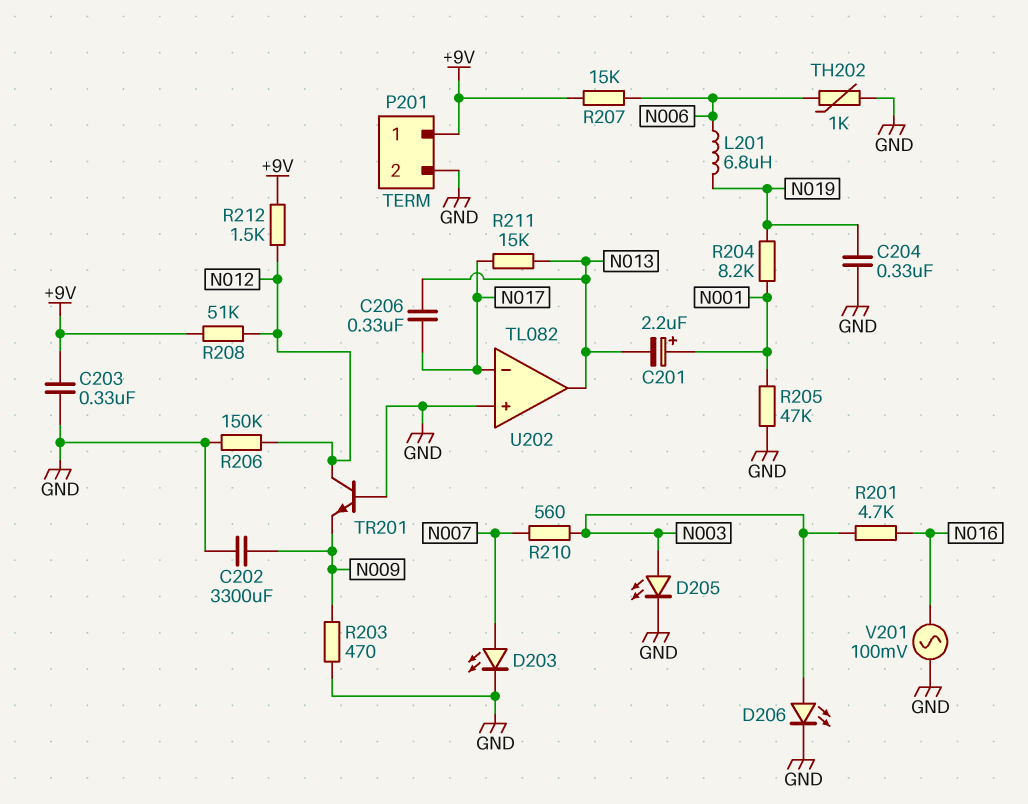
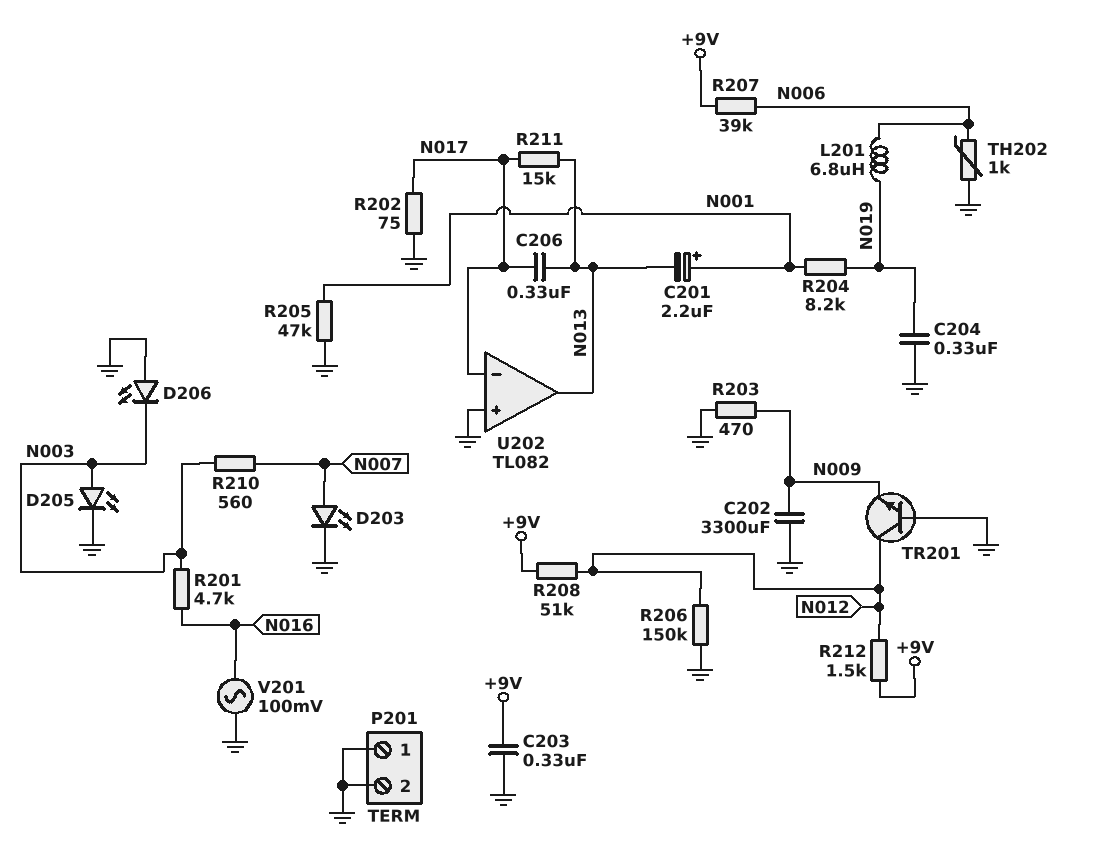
D206: LED (A N003, K GND) -> LED (A GND, K N003)
P201 pin 1: +9V -> GND
R202: none -> 75 (GND, N017)
R207: 15k (+9V, N006) -> 39k (+9V, N006)

